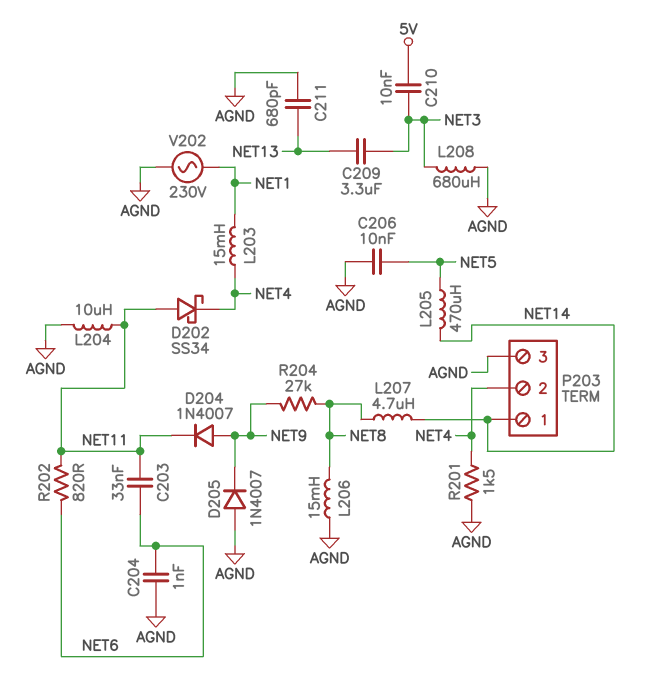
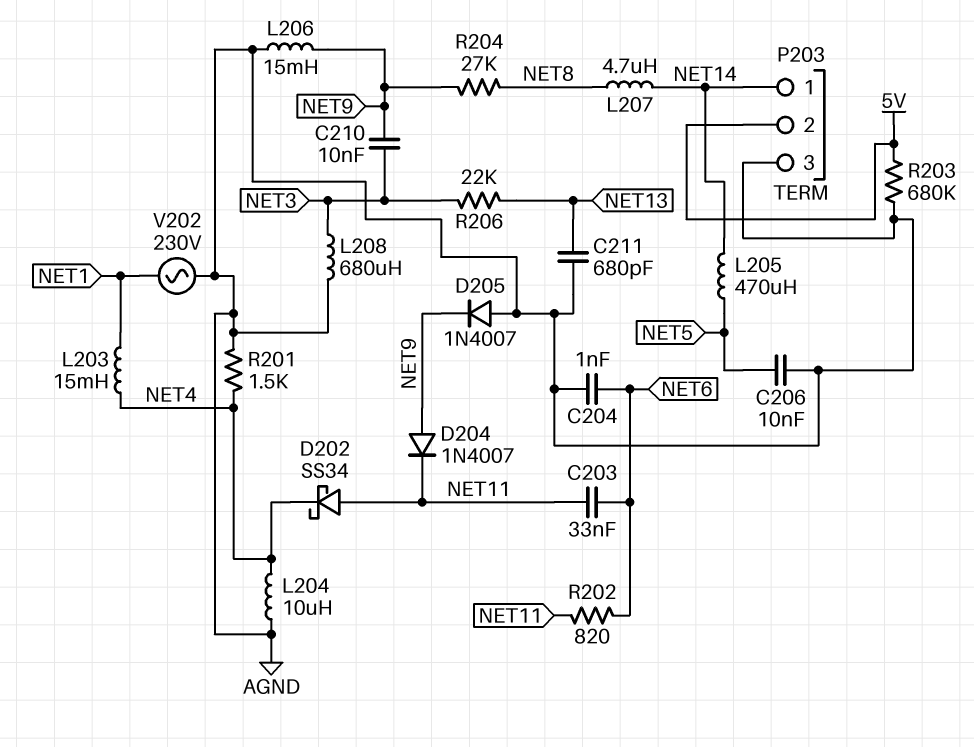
C209: 3.3uF (NET3, NET13) -> none
C210: 10nF (5V, NET3) -> 10nF (NET3, NET9)
L204: 10uH (AGND, NET11) -> 10uH (AGND, NET4)
L206: 15mH (AGND, NET8) -> 15mH (AGND, NET9)
P203 pin 2: NET4 -> 5V
R203: none -> 680k (5V, AGND)
R206: none -> 22k (NET3, NET13)

